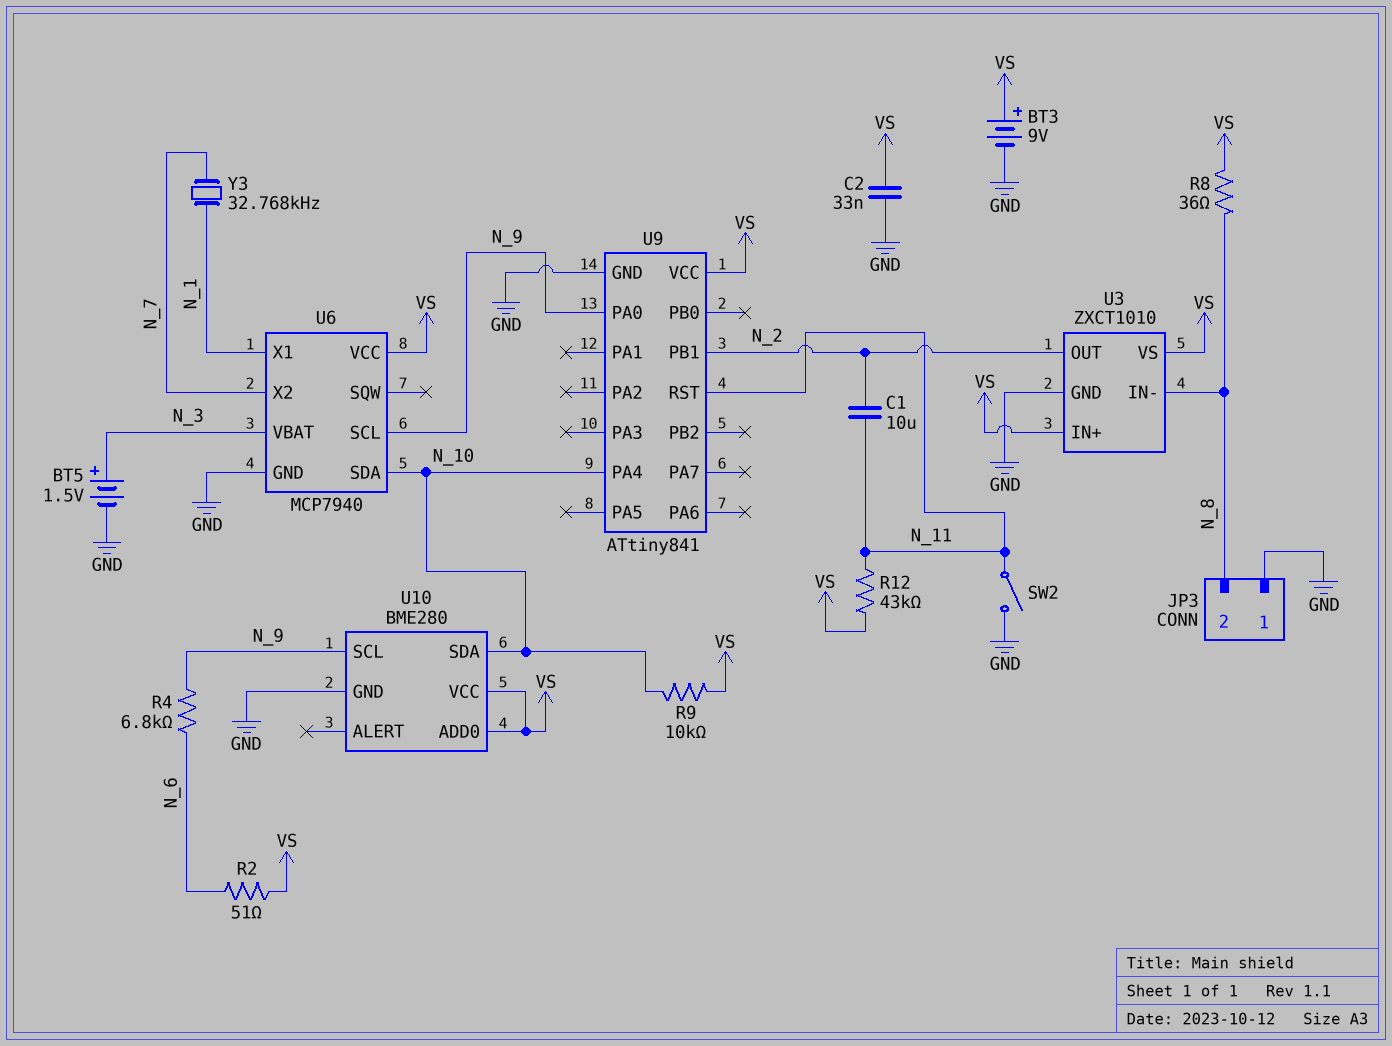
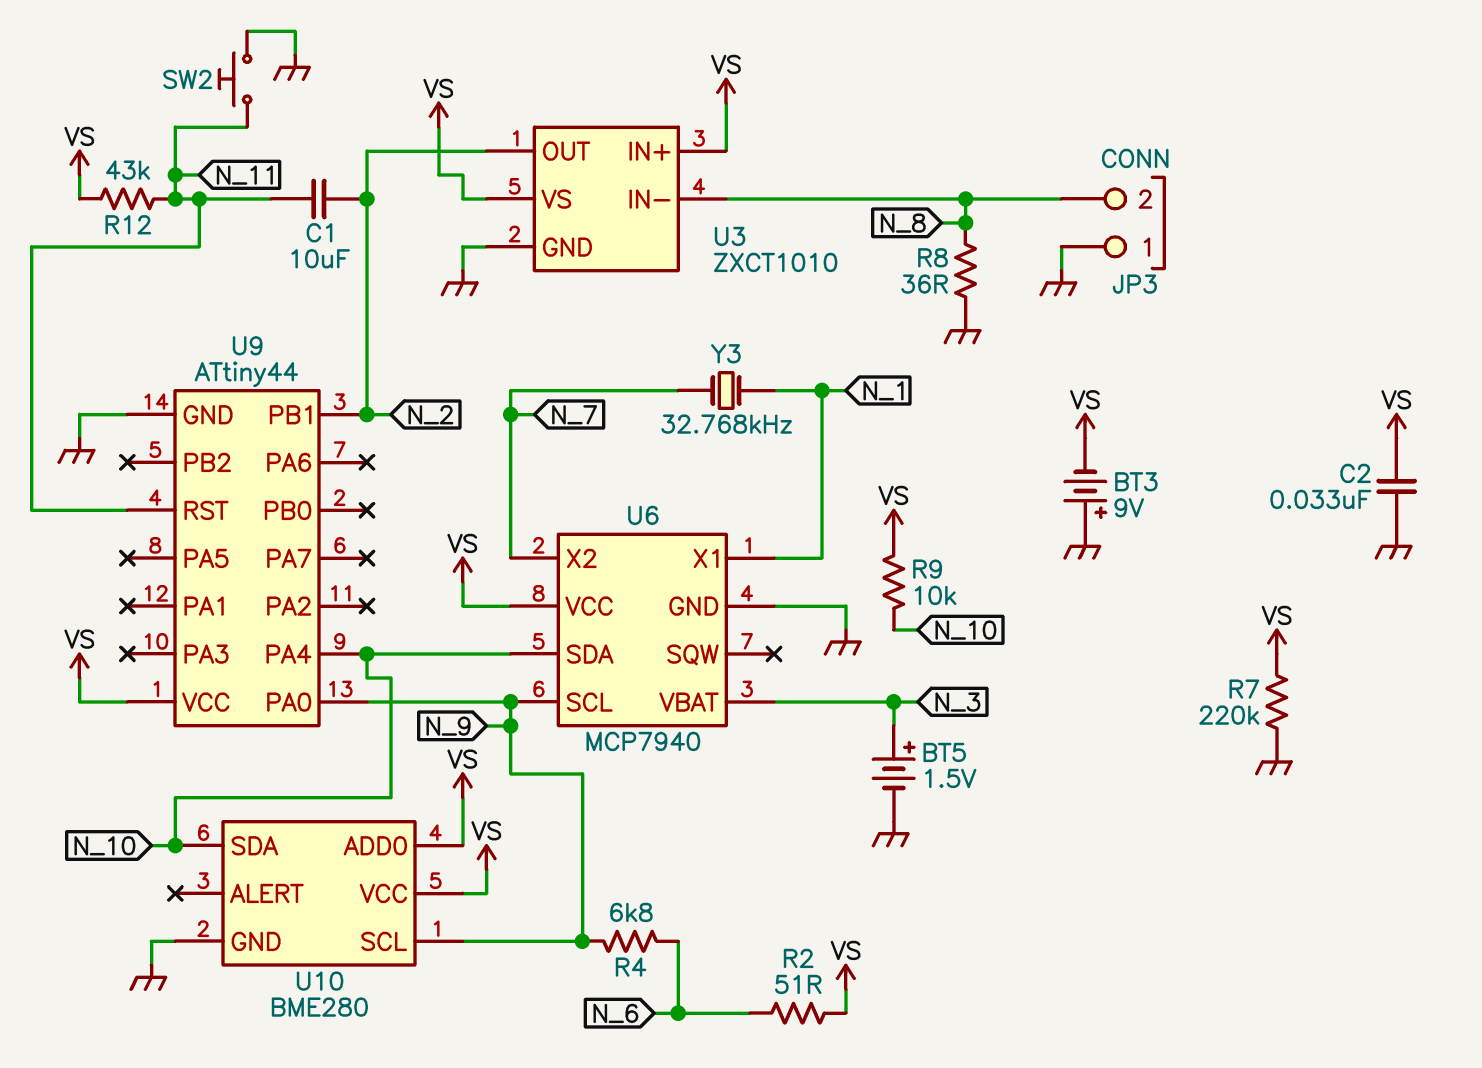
BT3: 9V (plus VS, minus GND) -> 9V (plus GND, minus VS)
R7: none -> 220k (GND, VS)
R8: 36 (N_8, VS) -> 36 (GND, N_8)
SW2: switch (GND, N_11) -> button (GND, N_11)
U9: ATtiny841 -> ATtiny44

